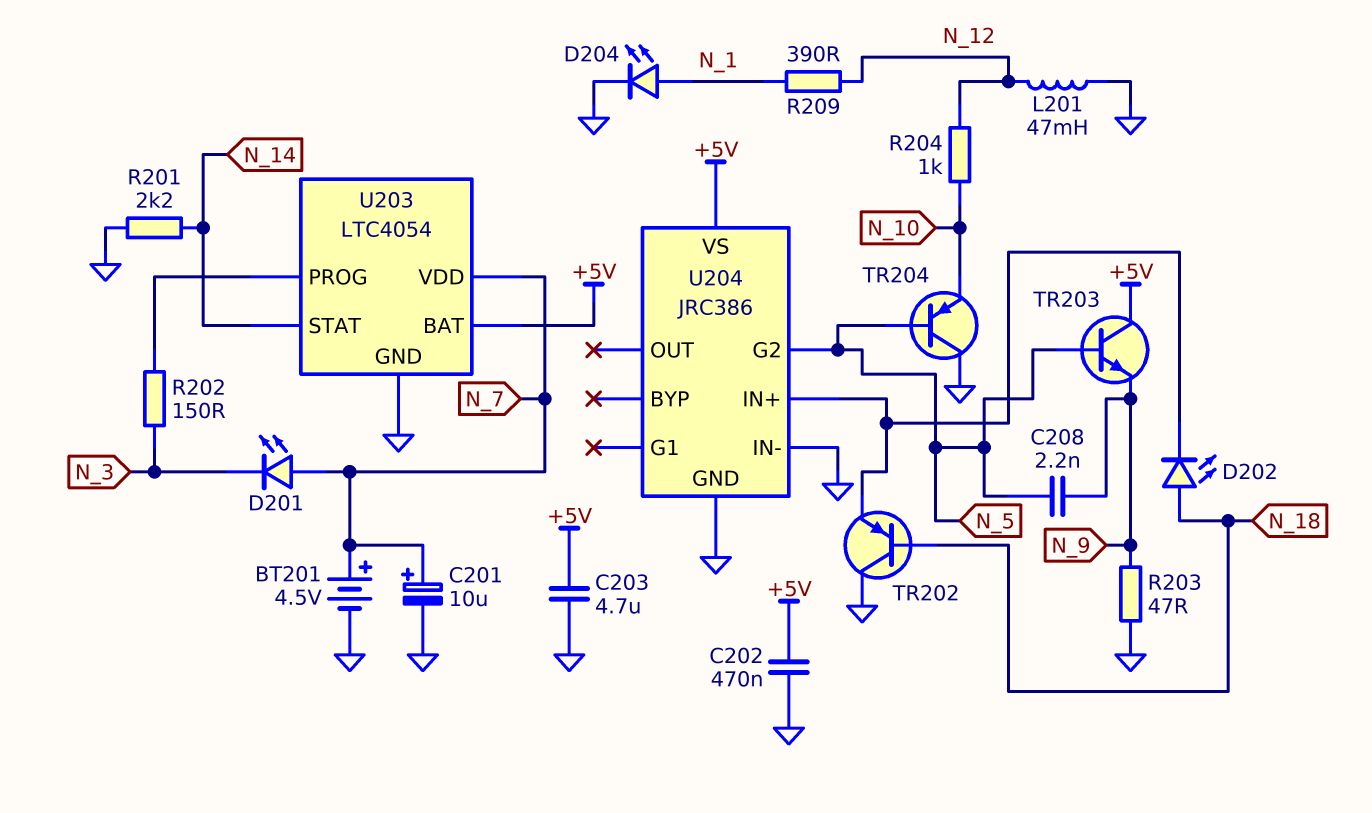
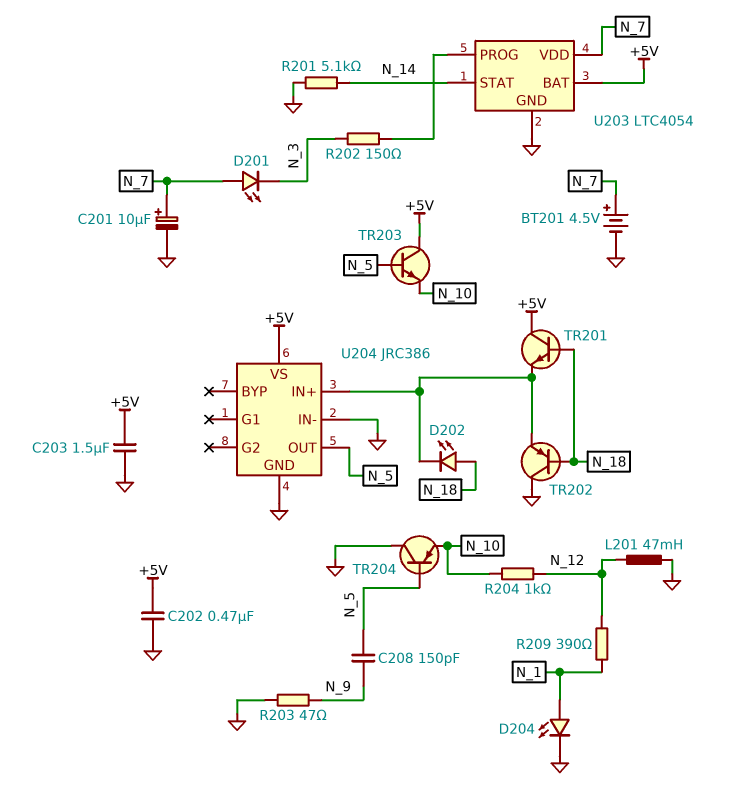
C203: 4.7uF (+5V, GND) -> 1.5uF (+5V, GND)
C208: 2.2nF (N_5, N_9) -> 150pF (N_5, N_9)
R201: 2.2k (GND, N_14) -> 5.1k (GND, N_14)
TR201: none -> NPN (B N_18, C +5V, E U204/IN+)
TR203: NPN (B N_5, C +5V, E N_9) -> NPN (B N_5, C +5V, E N_10)
U204 pin G2: N_5 -> none
U204 pin OUT: none -> N_5

